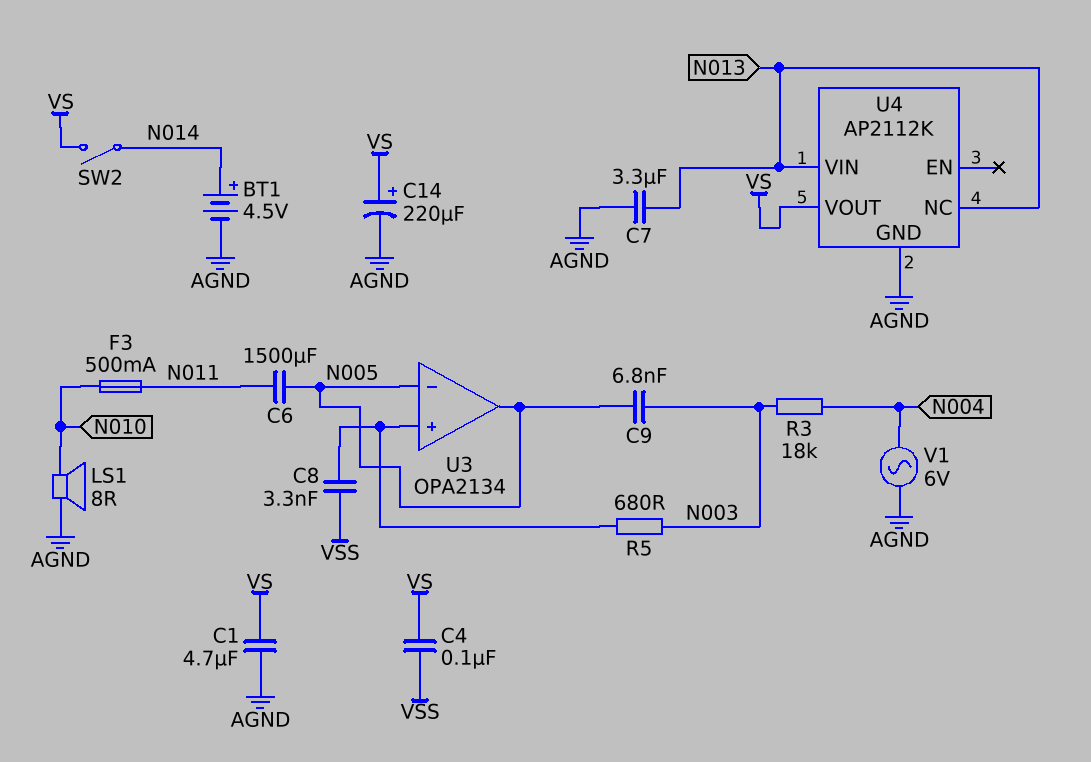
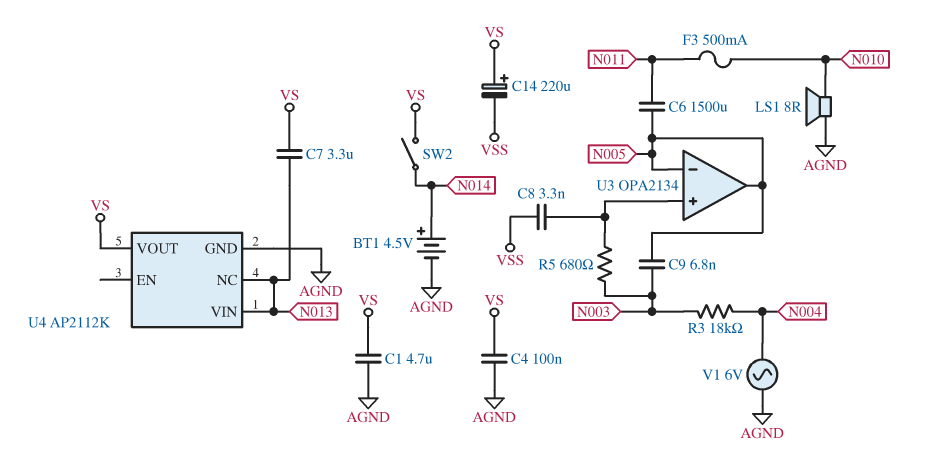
C4: 100nF (VS, VSS) -> 100nF (AGND, VS)
C7: 3.3uF (AGND, N013) -> 3.3uF (N013, VS)
C14: 220uF (plus VS, minus AGND) -> 220uF (plus VS, minus VSS)

